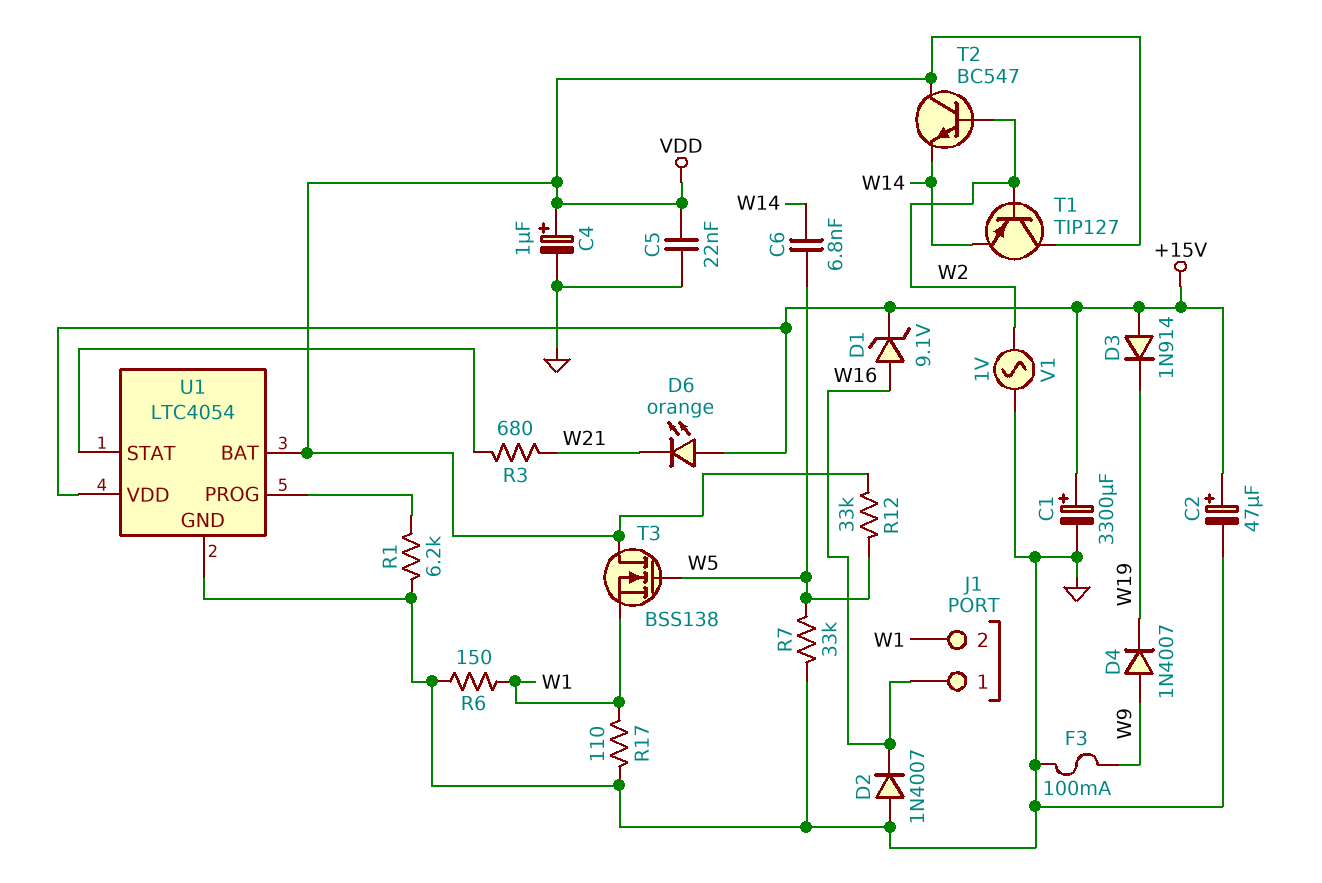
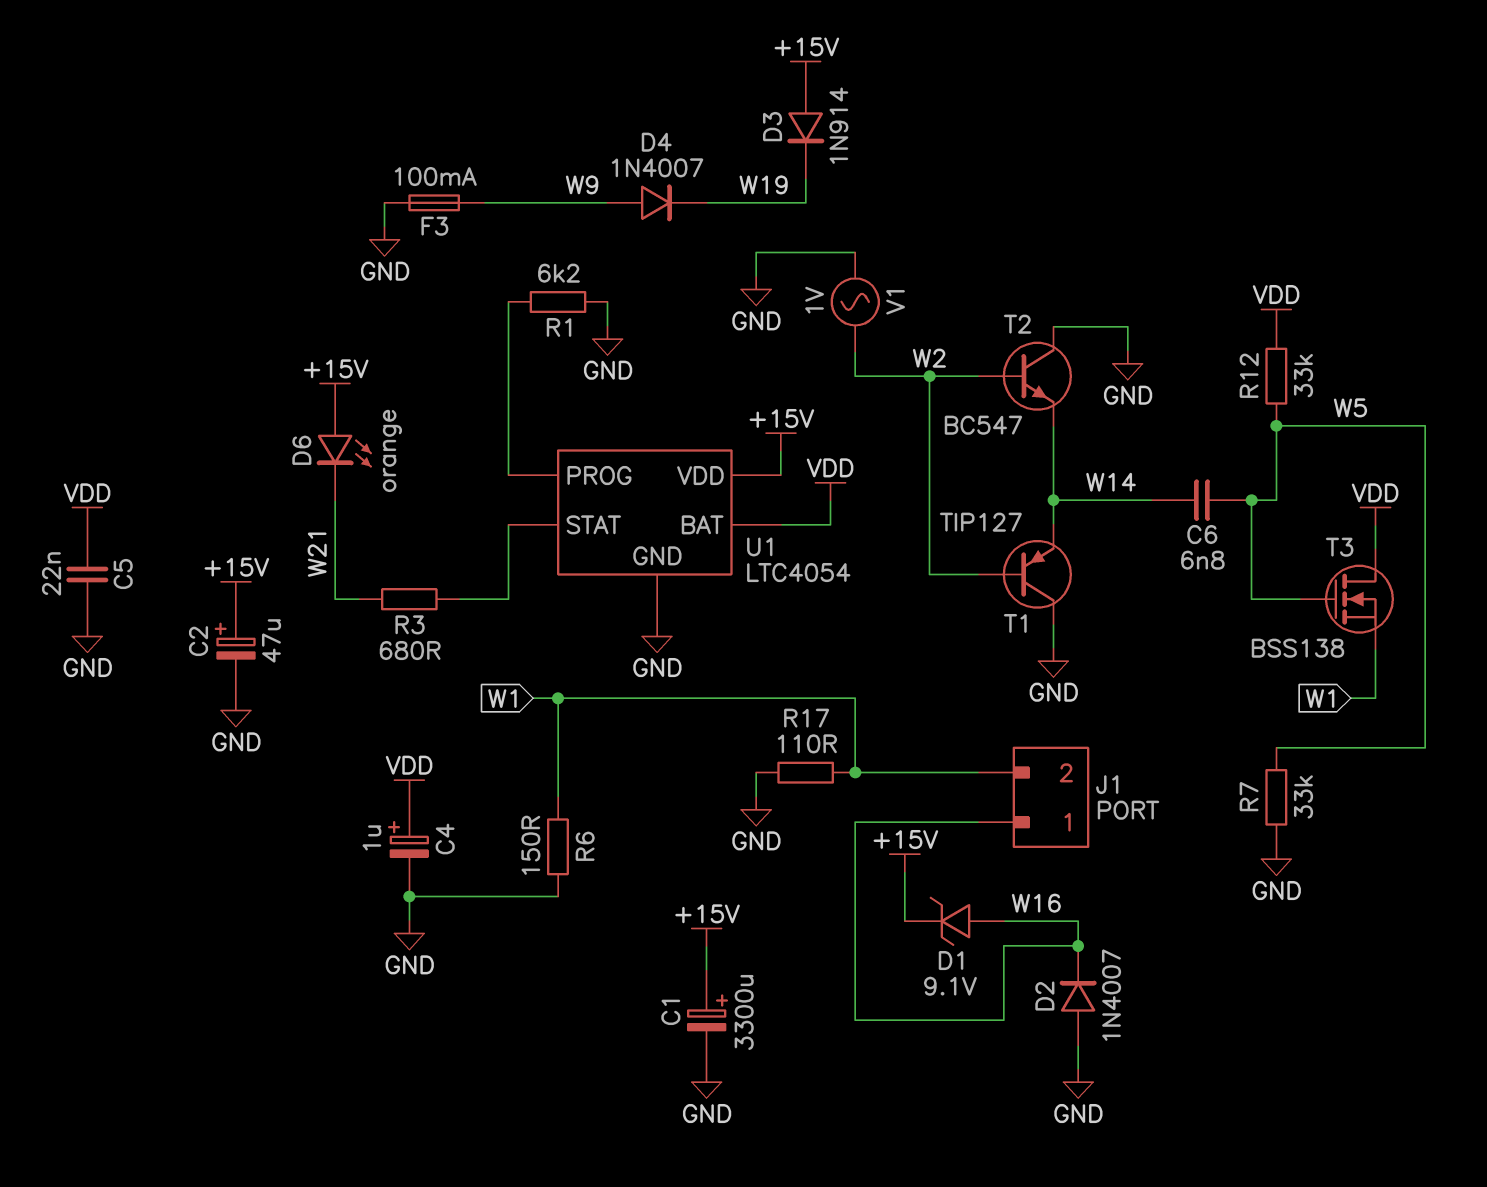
T1: PNP TIP127 (B W2, C VDD, E W14) -> PNP TIP127 (B W2, C GND, E W14)
T2: NPN BC547 (B W2, C VDD, E W14) -> NPN BC547 (B W2, C GND, E W14)

